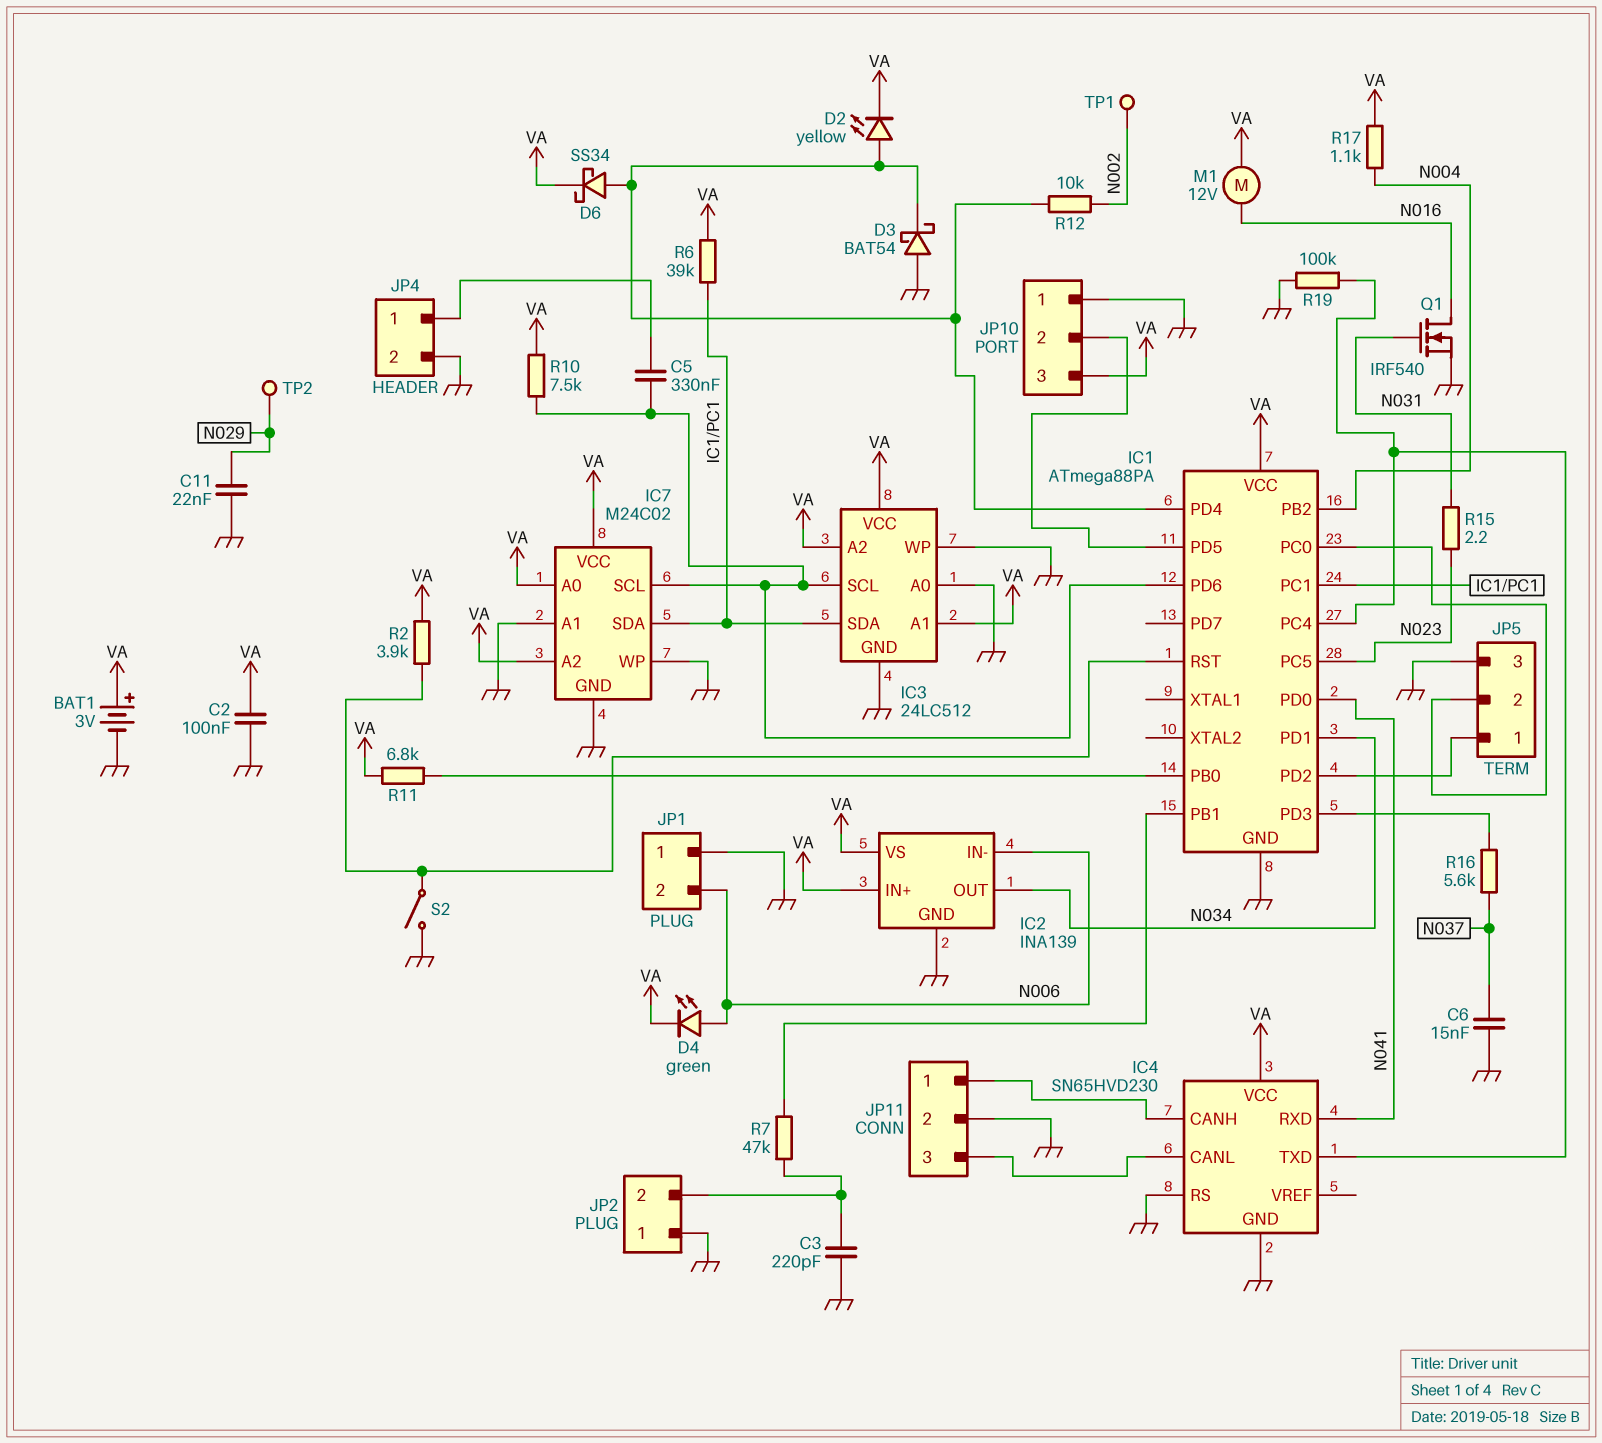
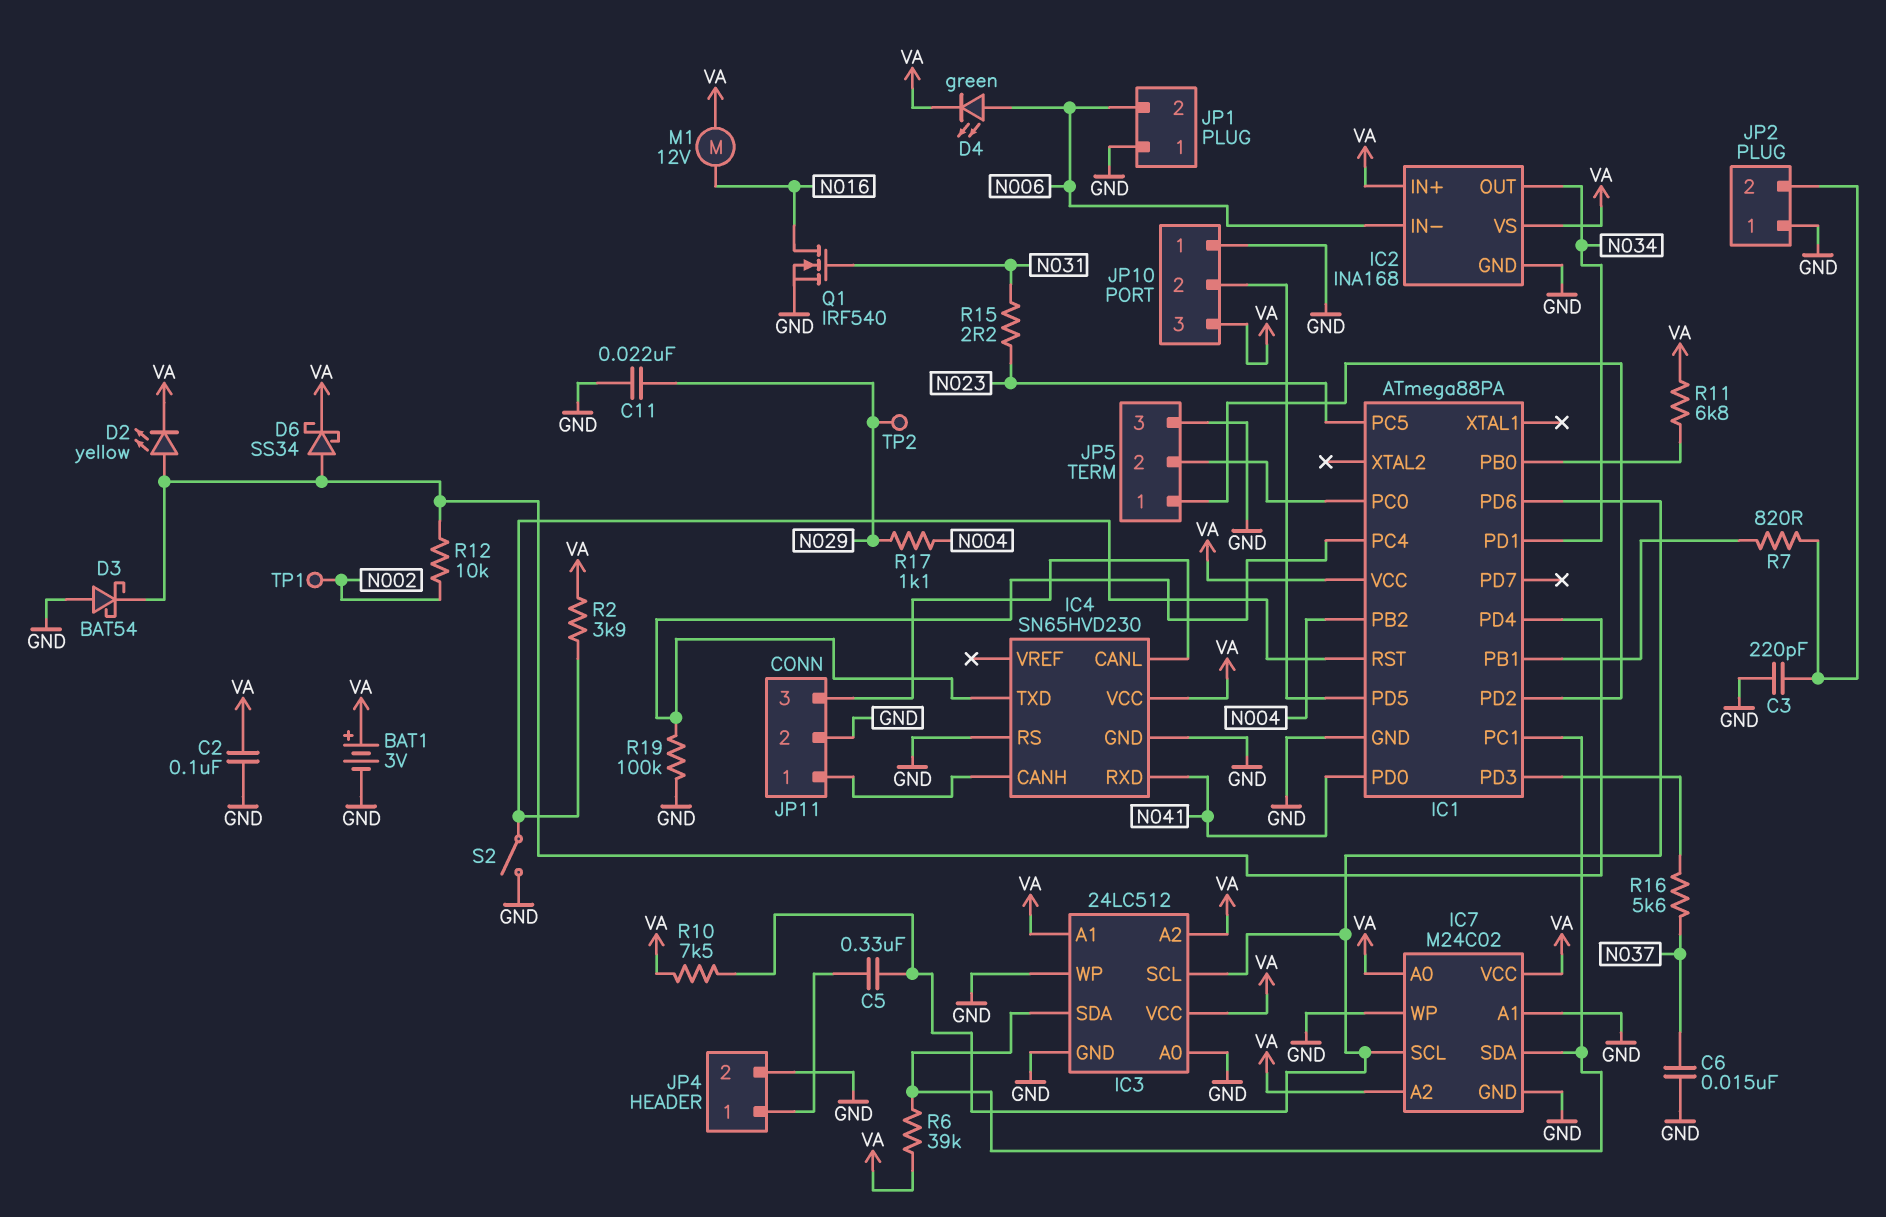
IC2: INA139 -> INA168
R7: 47k (IC1/PB1, JP2/2) -> 820 (IC1/PB1, JP2/2)
R17: 1.1k (N004, VA) -> 1.1k (N004, N029)

